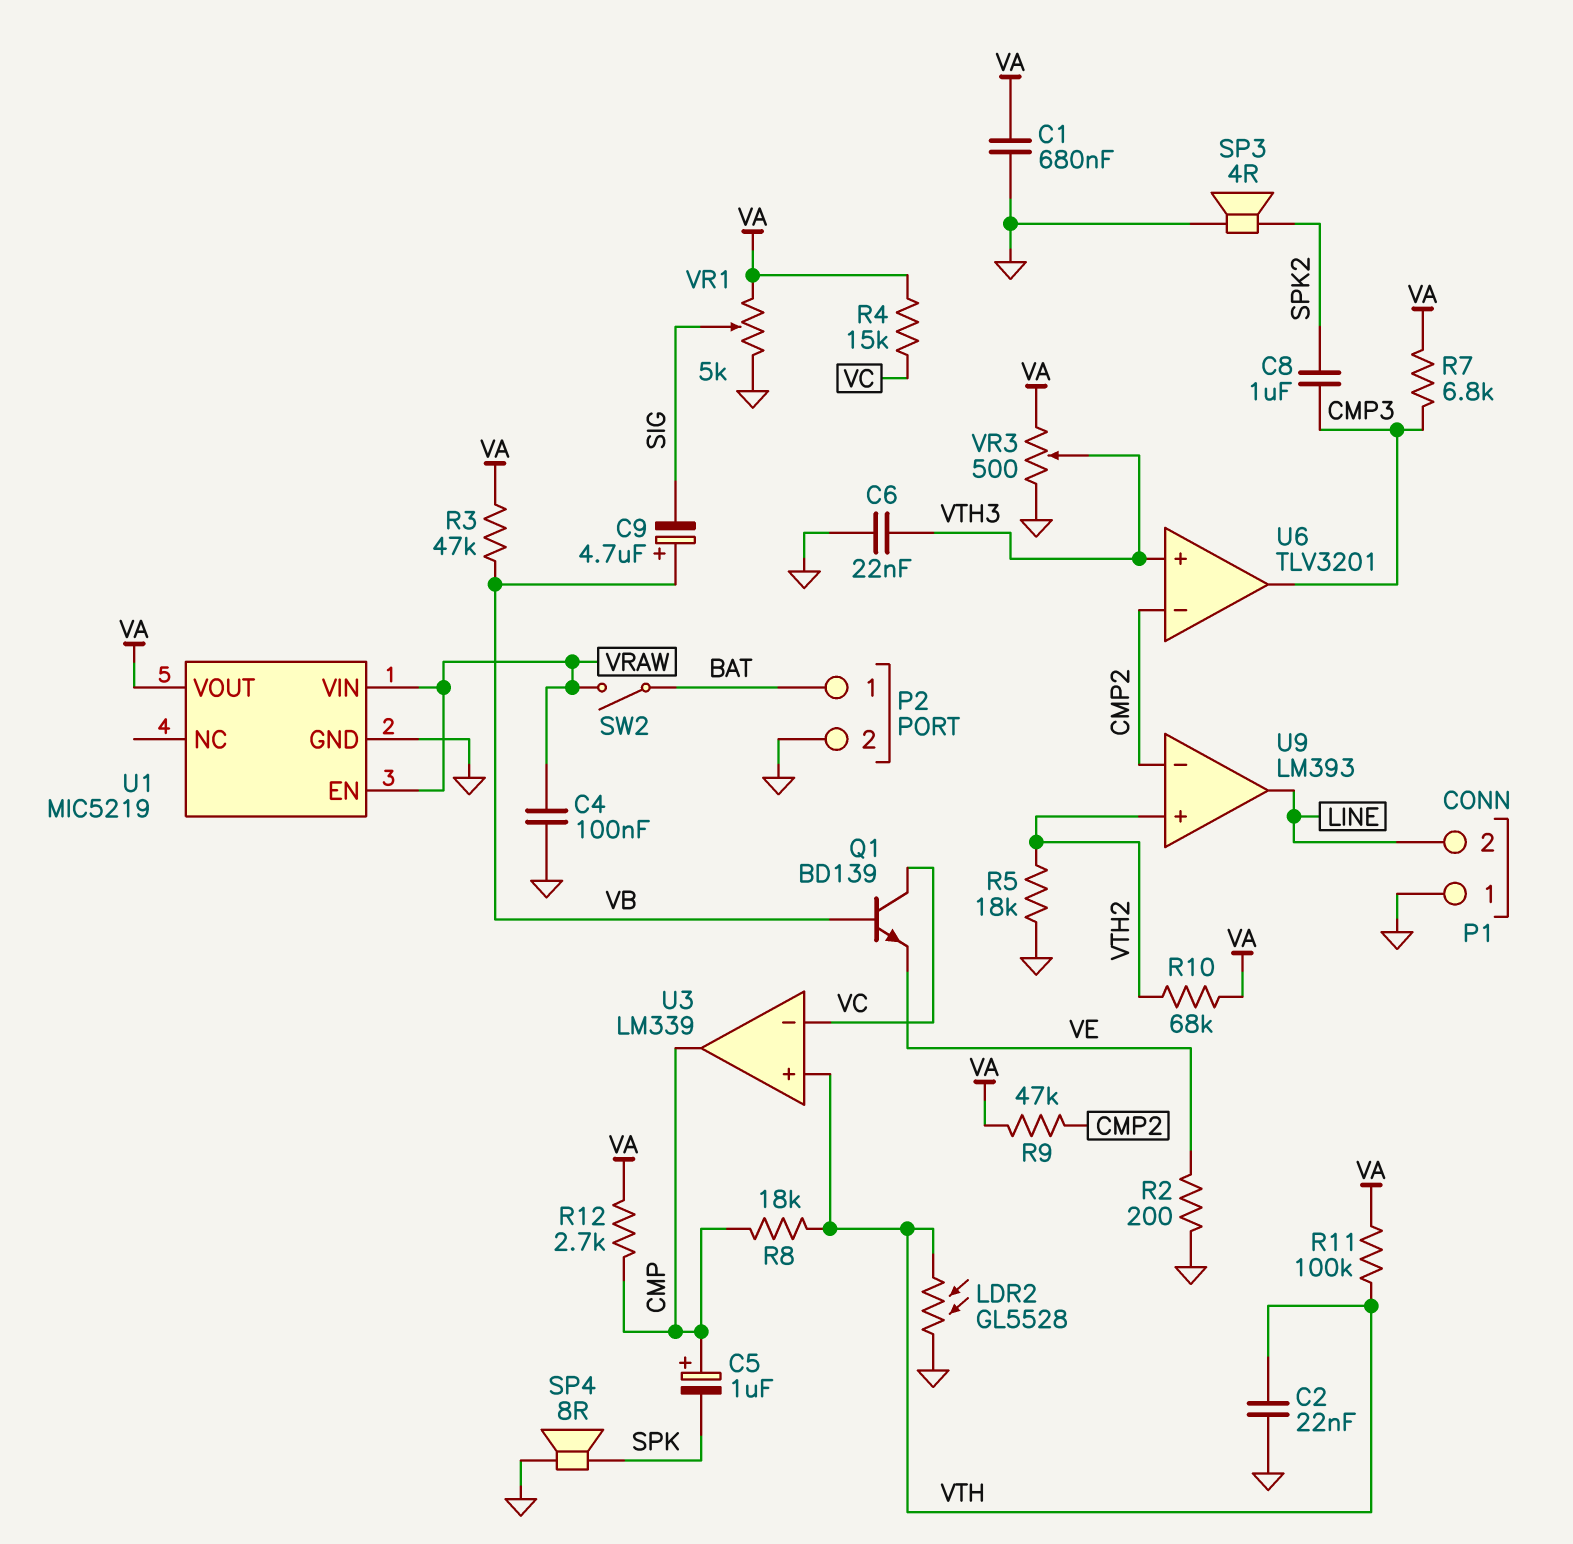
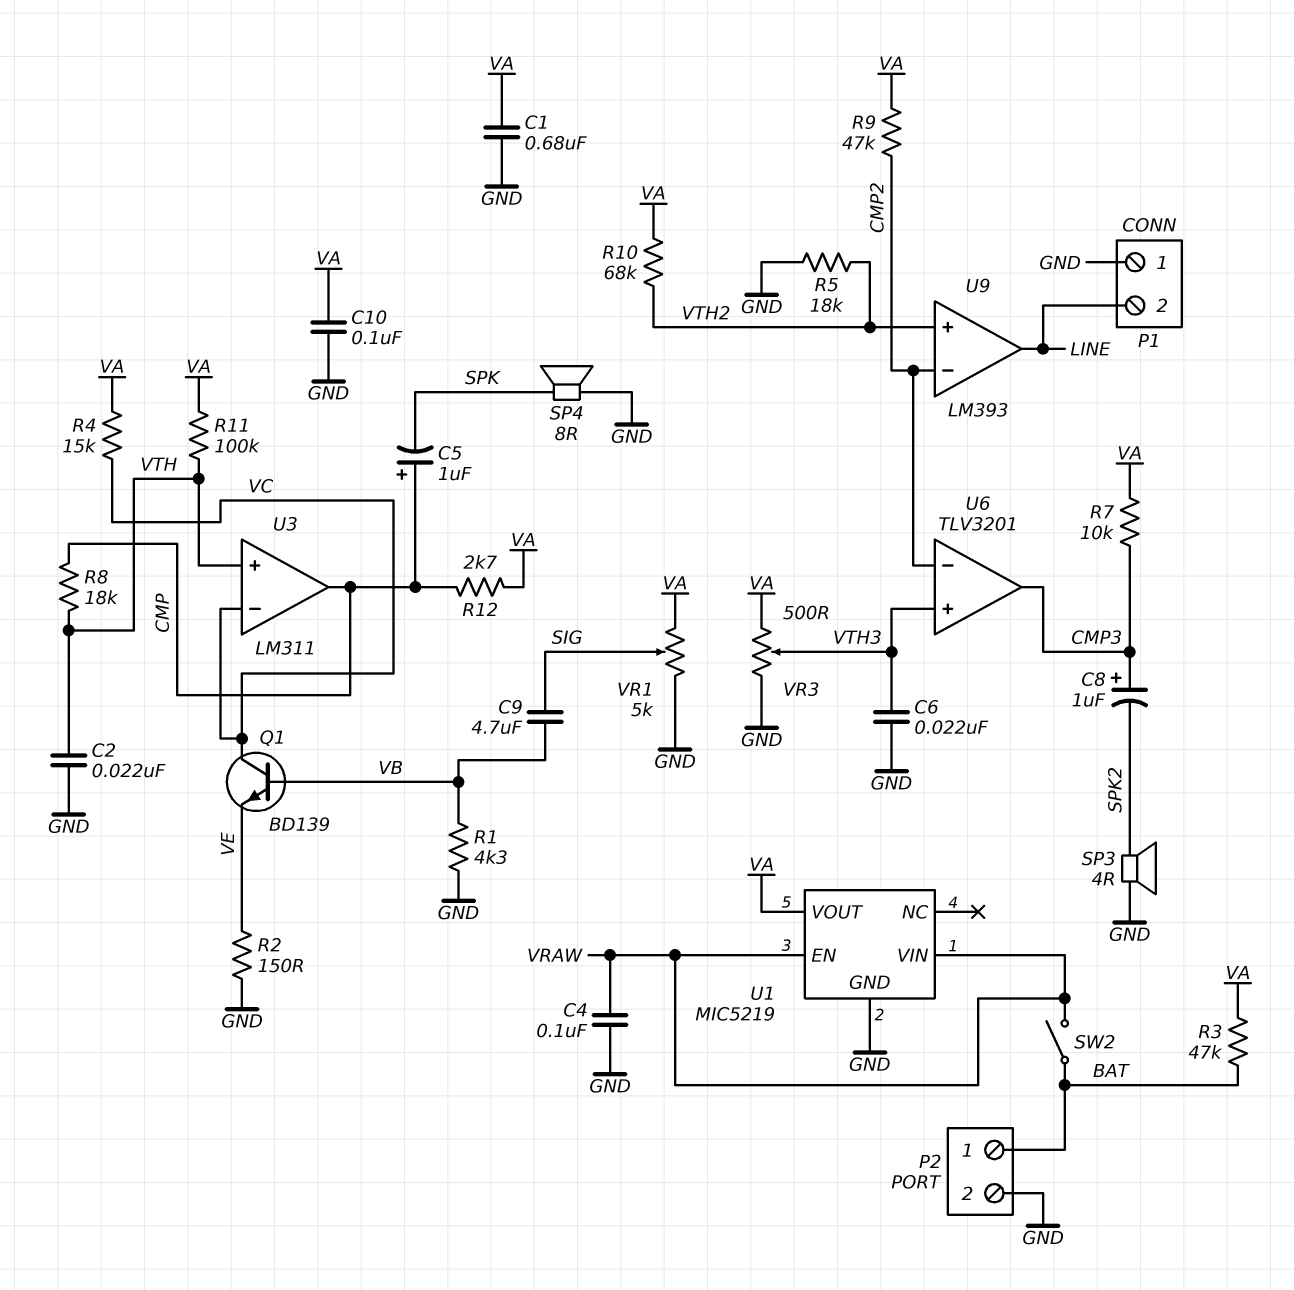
C8: 1uF (CMP3, SPK2) -> 1uF (plus CMP3, minus SPK2)
C9: 4.7uF (plus VB, minus SIG) -> 4.7uF (SIG, VB)
C10: none -> 100nF (GND, VA)
LDR2: GL5528 (GND, VTH) -> none
R1: none -> 4.3k (GND, VB)
R2: 200 (GND, VE) -> 150 (GND, VE)
R3: 47k (VA, VB) -> 47k (BAT, VA)
R7: 6.8k (CMP3, VA) -> 10k (CMP3, VA)
U3: LM339 -> LM311

